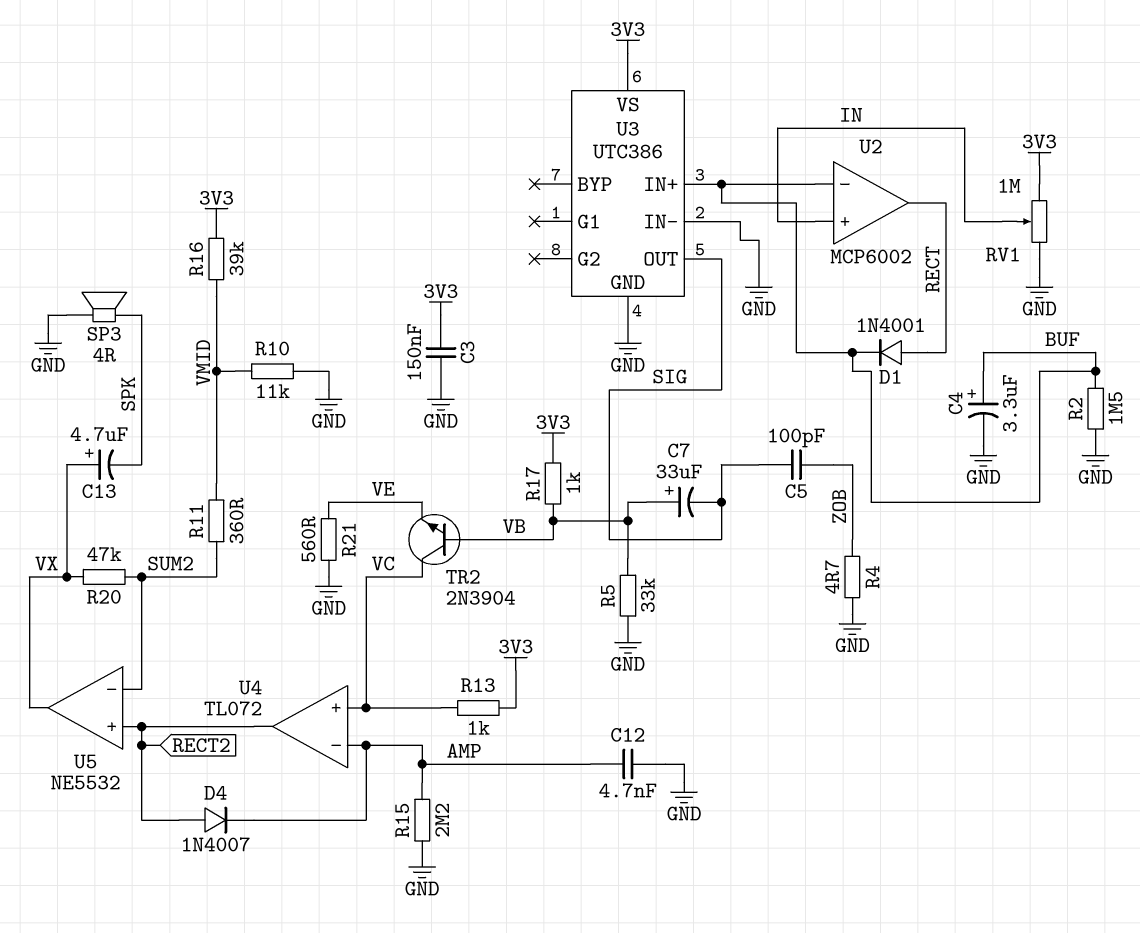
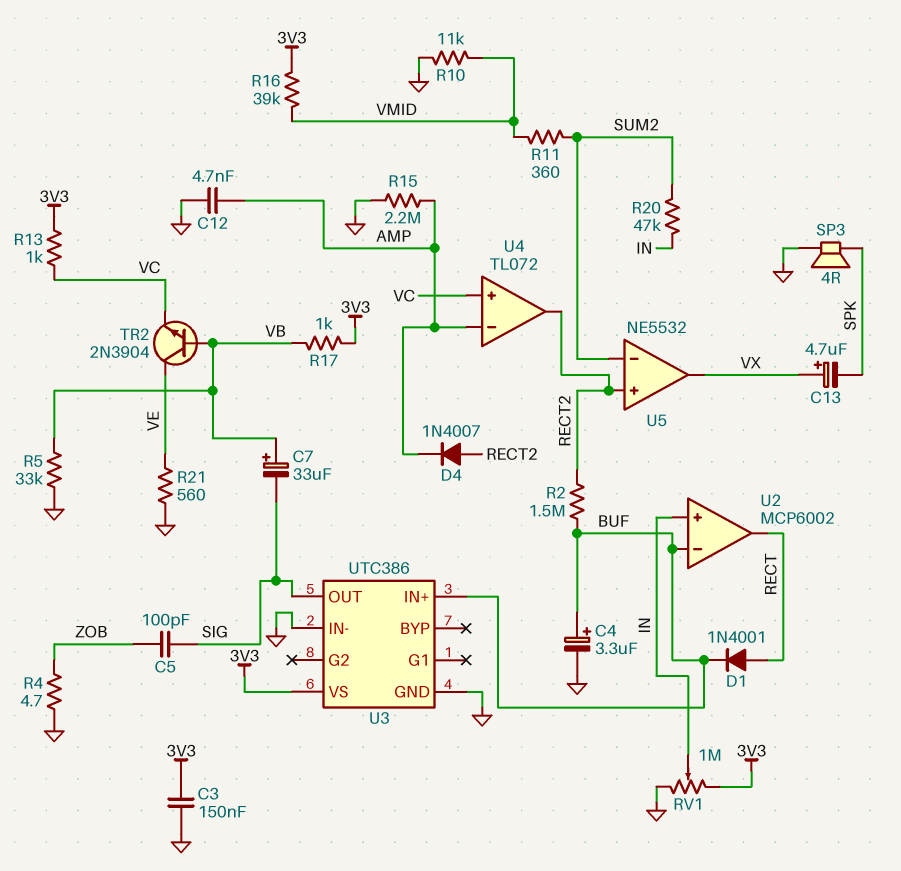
R2: 1.5M (BUF, GND) -> 1.5M (BUF, RECT2)
R20: 47k (SUM2, VX) -> 47k (IN, SUM2)
TR2: NPN 2N3904 (B VB, C VC, E VE) -> NPN 2N3904 (B VB, C VE, E VC)

